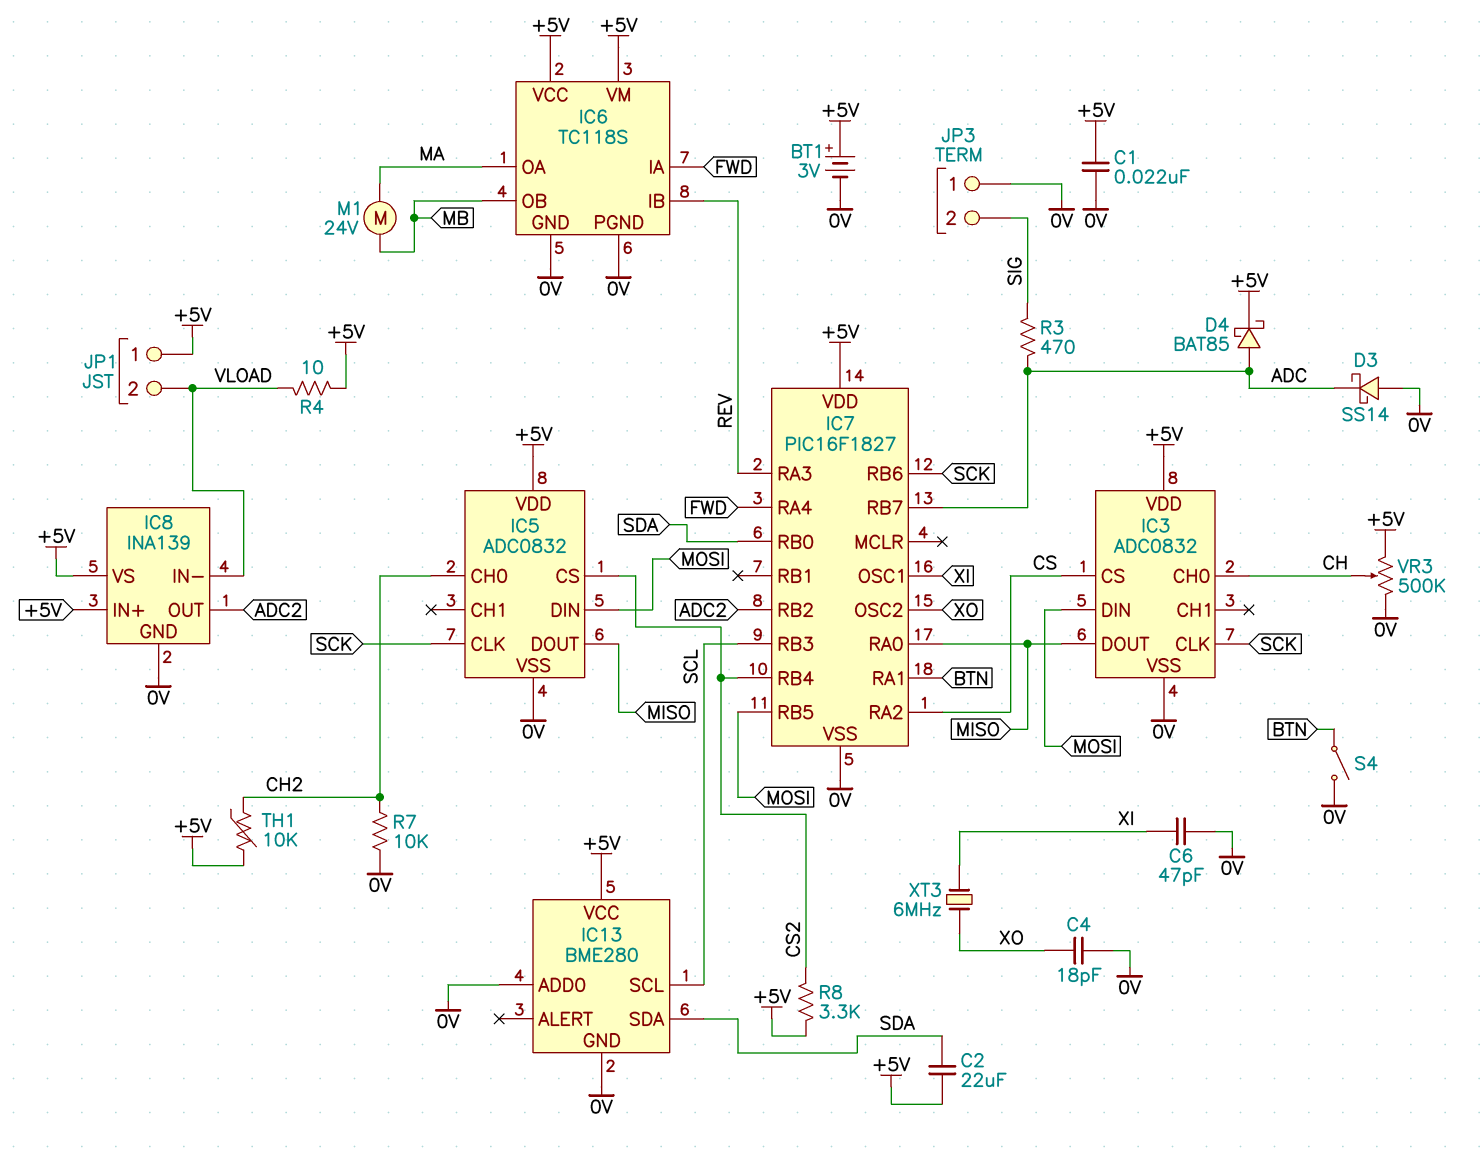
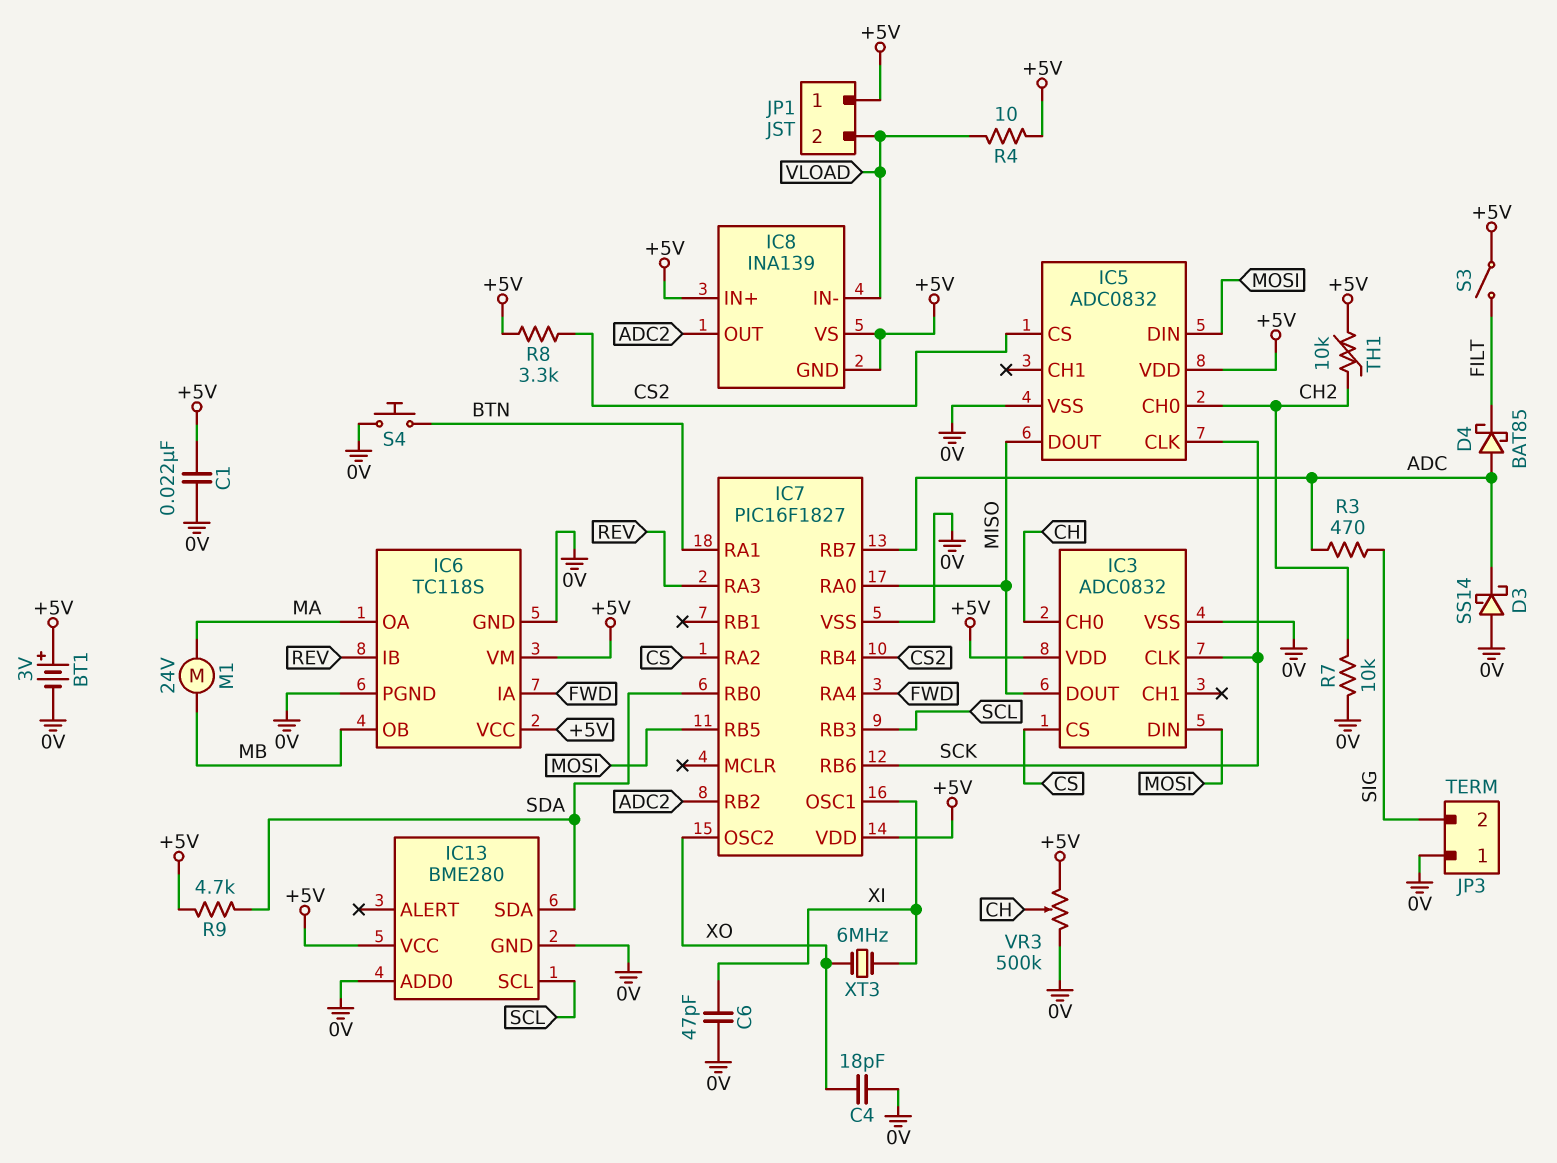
C2: 22uF (+5V, SDA) -> none
D4: schottky BAT85 (A ADC, K +5V) -> schottky BAT85 (A ADC, K FILT)
IC8 pin GND: 0V -> +5V
R9: none -> 4.7k (+5V, SDA)
S3: none -> switch (+5V, FILT)
S4: switch (0V, BTN) -> button (0V, BTN)

